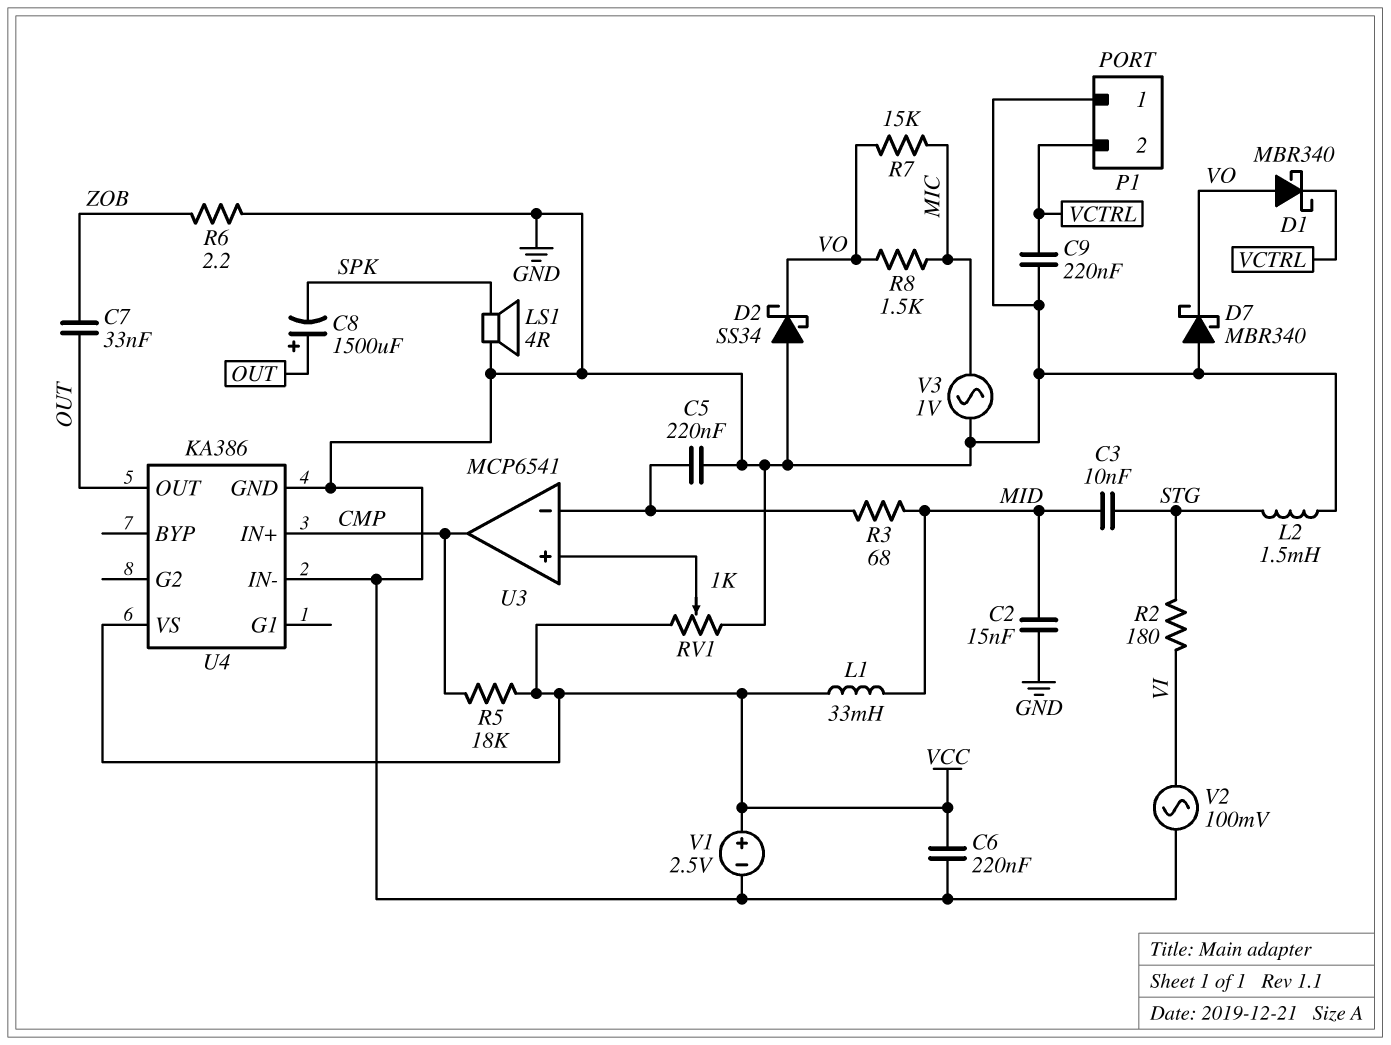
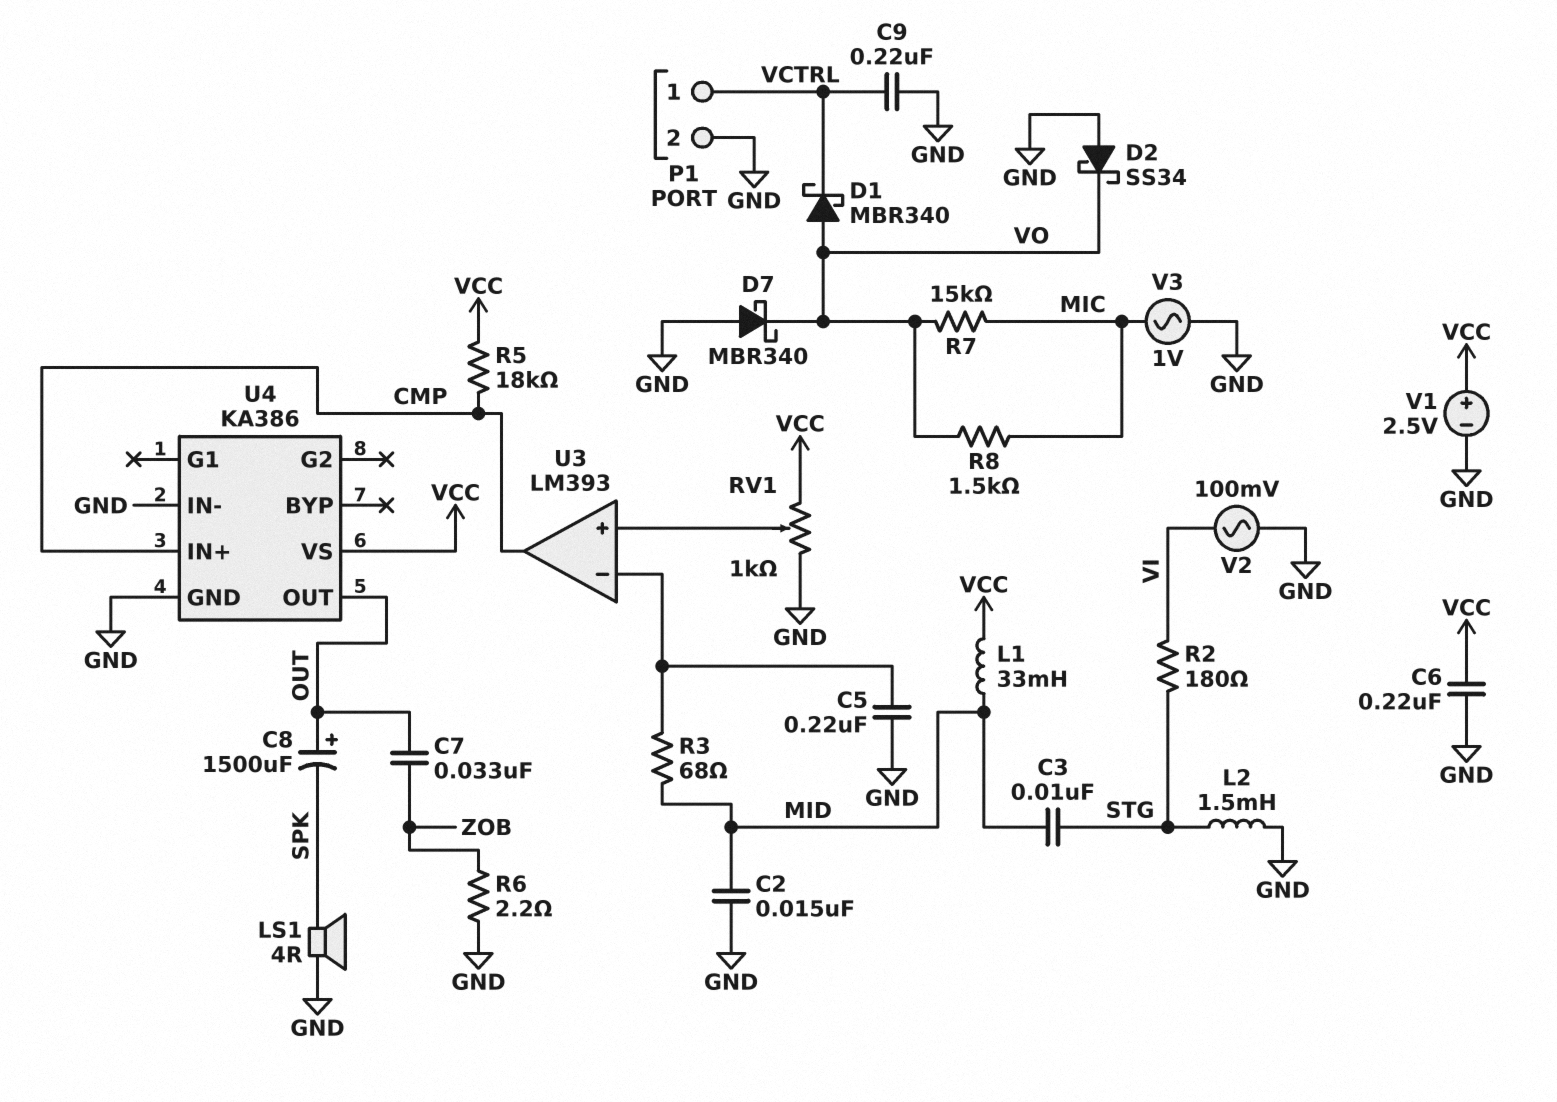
P1 pin 1: GND -> VCTRL
P1 pin 2: VCTRL -> GND
U3: MCP6541 -> LM393

